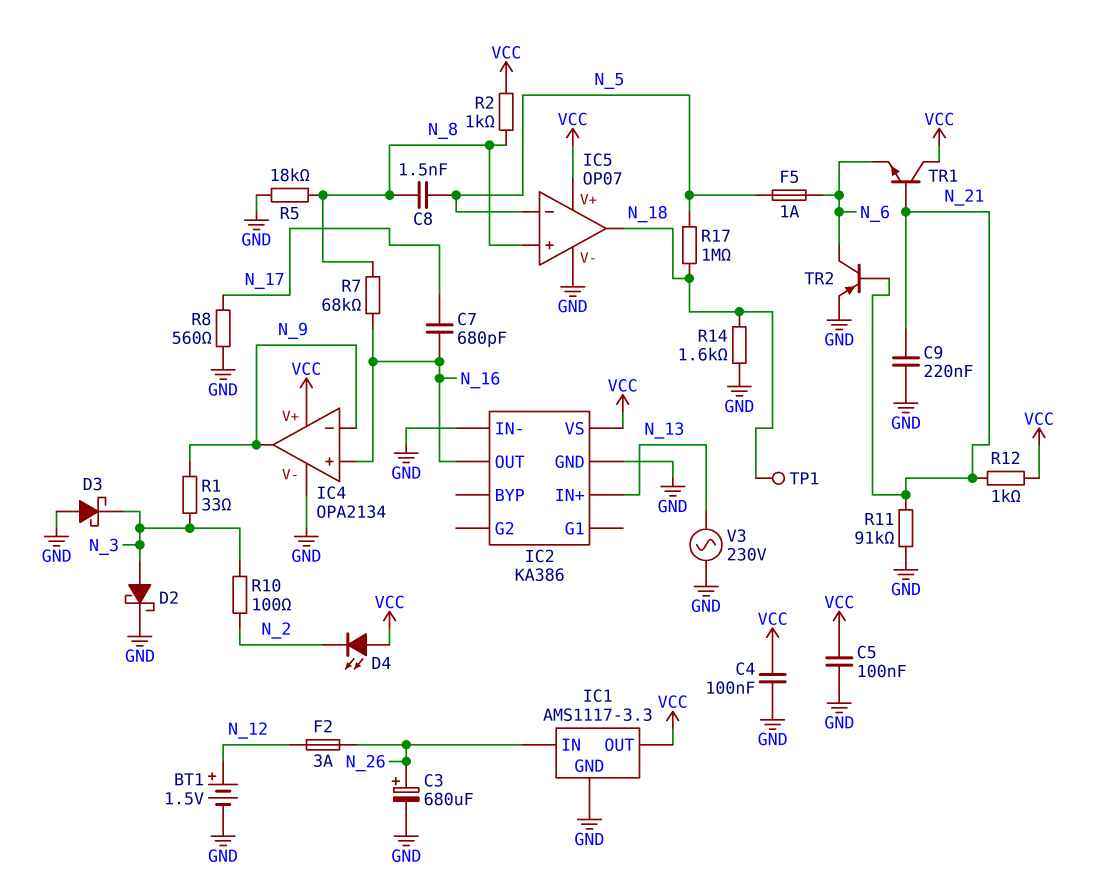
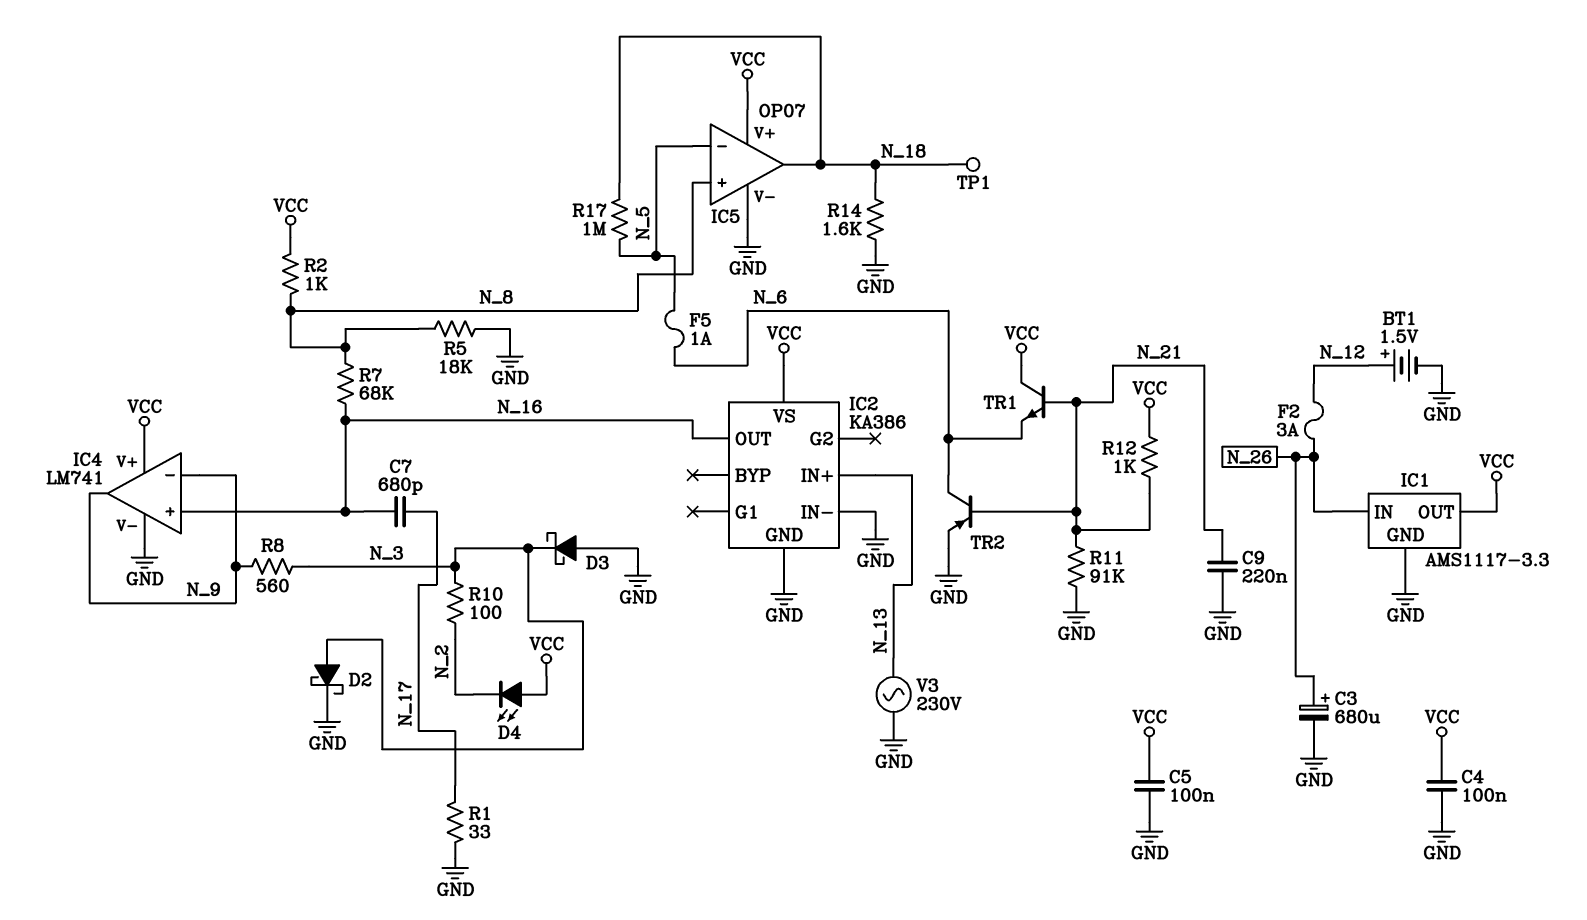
C8: 1.5nF (N_5, N_8) -> none
IC4: OPA2134 -> LM741
R1: 33 (N_3, N_9) -> 33 (GND, N_17)
R8: 560 (GND, N_17) -> 560 (N_3, N_9)

